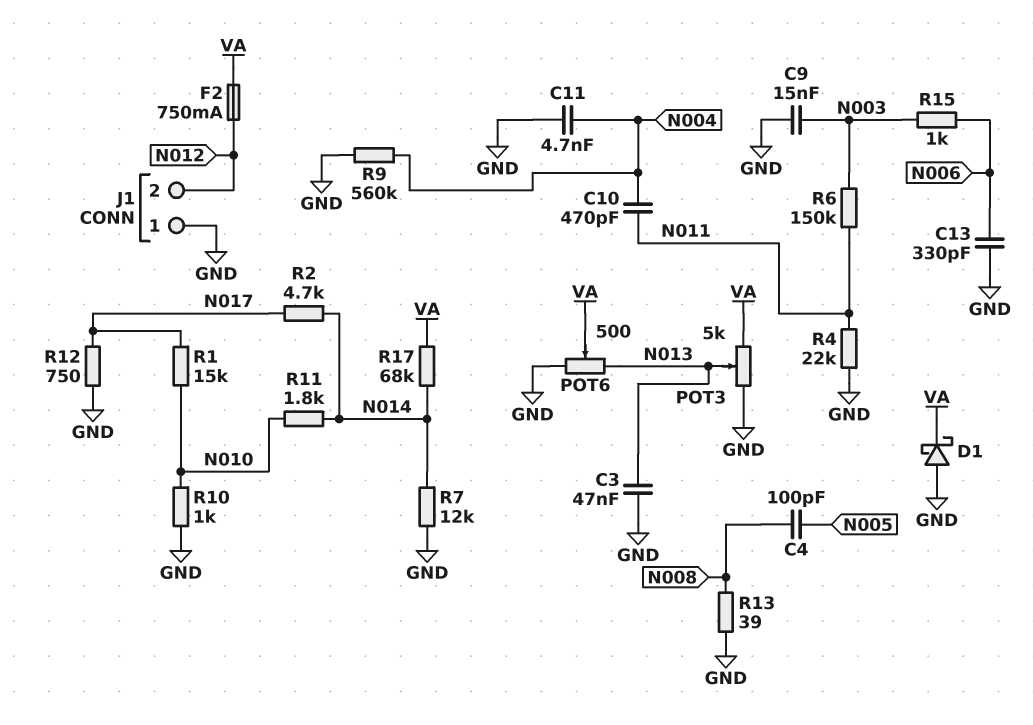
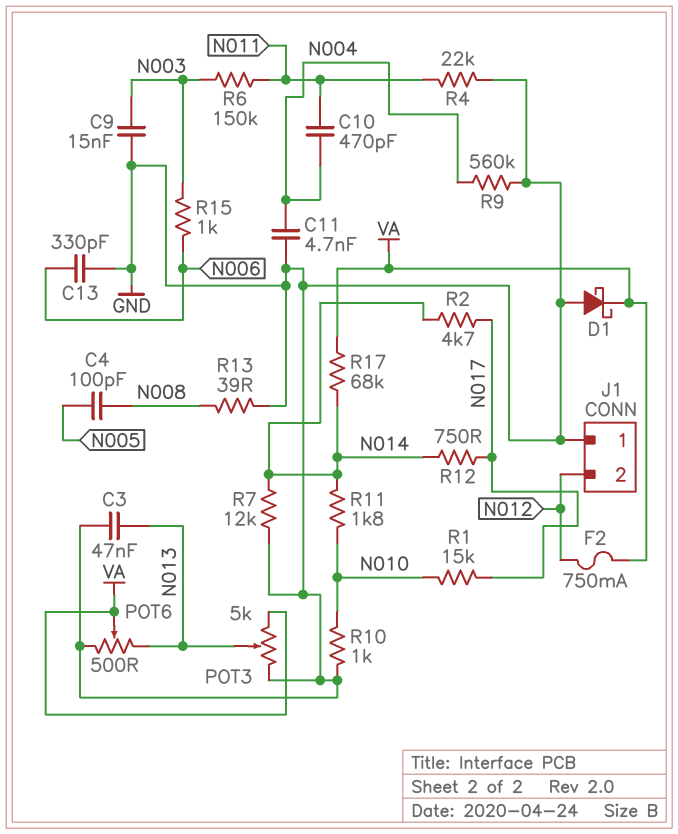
R12: 750 (GND, N017) -> 750 (N014, N017)

